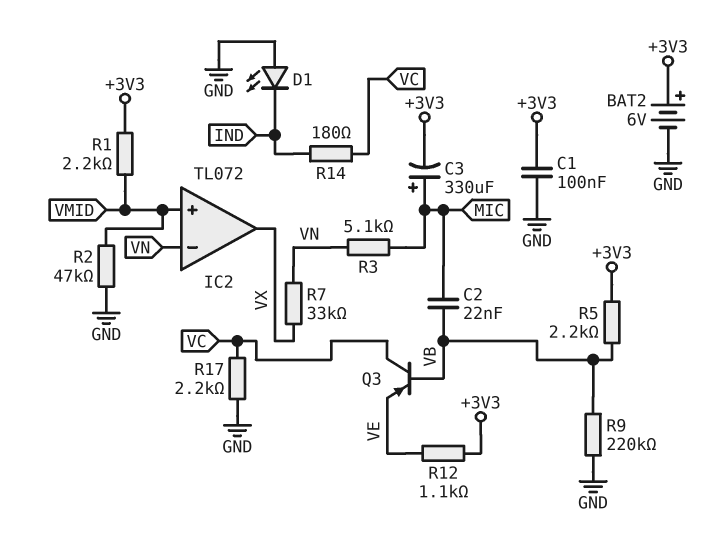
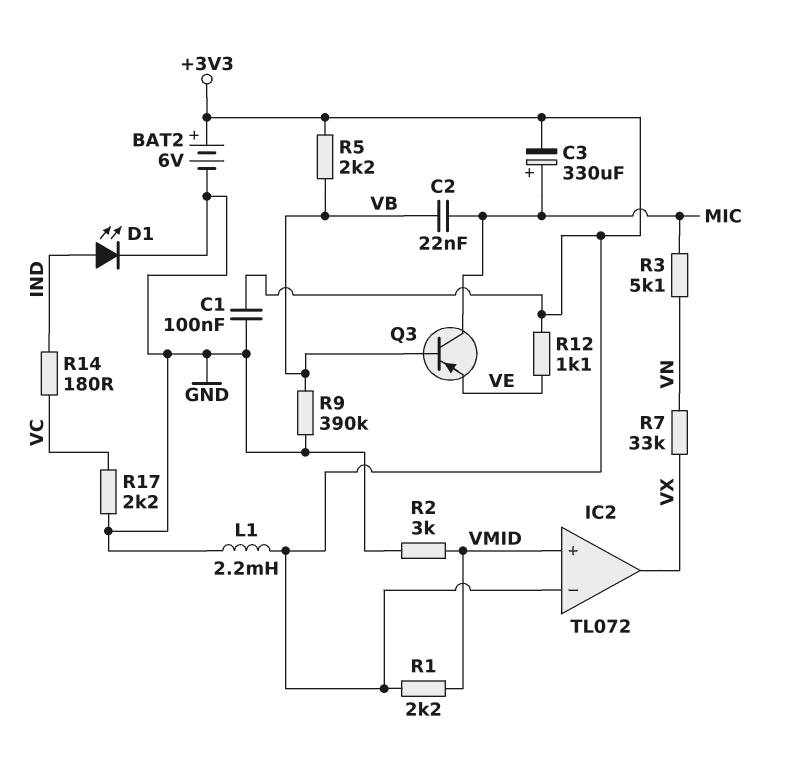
D1: LED (A GND, K IND) -> LED (A IND, K GND)
IC2 pin in-: VN -> +3V3
L1: none -> 2.2mH (+3V3, GND)
Q3: PNP (B VB, C VC, E VE) -> PNP (B VB, C MIC, E VE)
R2: 47k (GND, VMID) -> 3k (GND, VMID)
R9: 220k (GND, VB) -> 390k (GND, VB)

